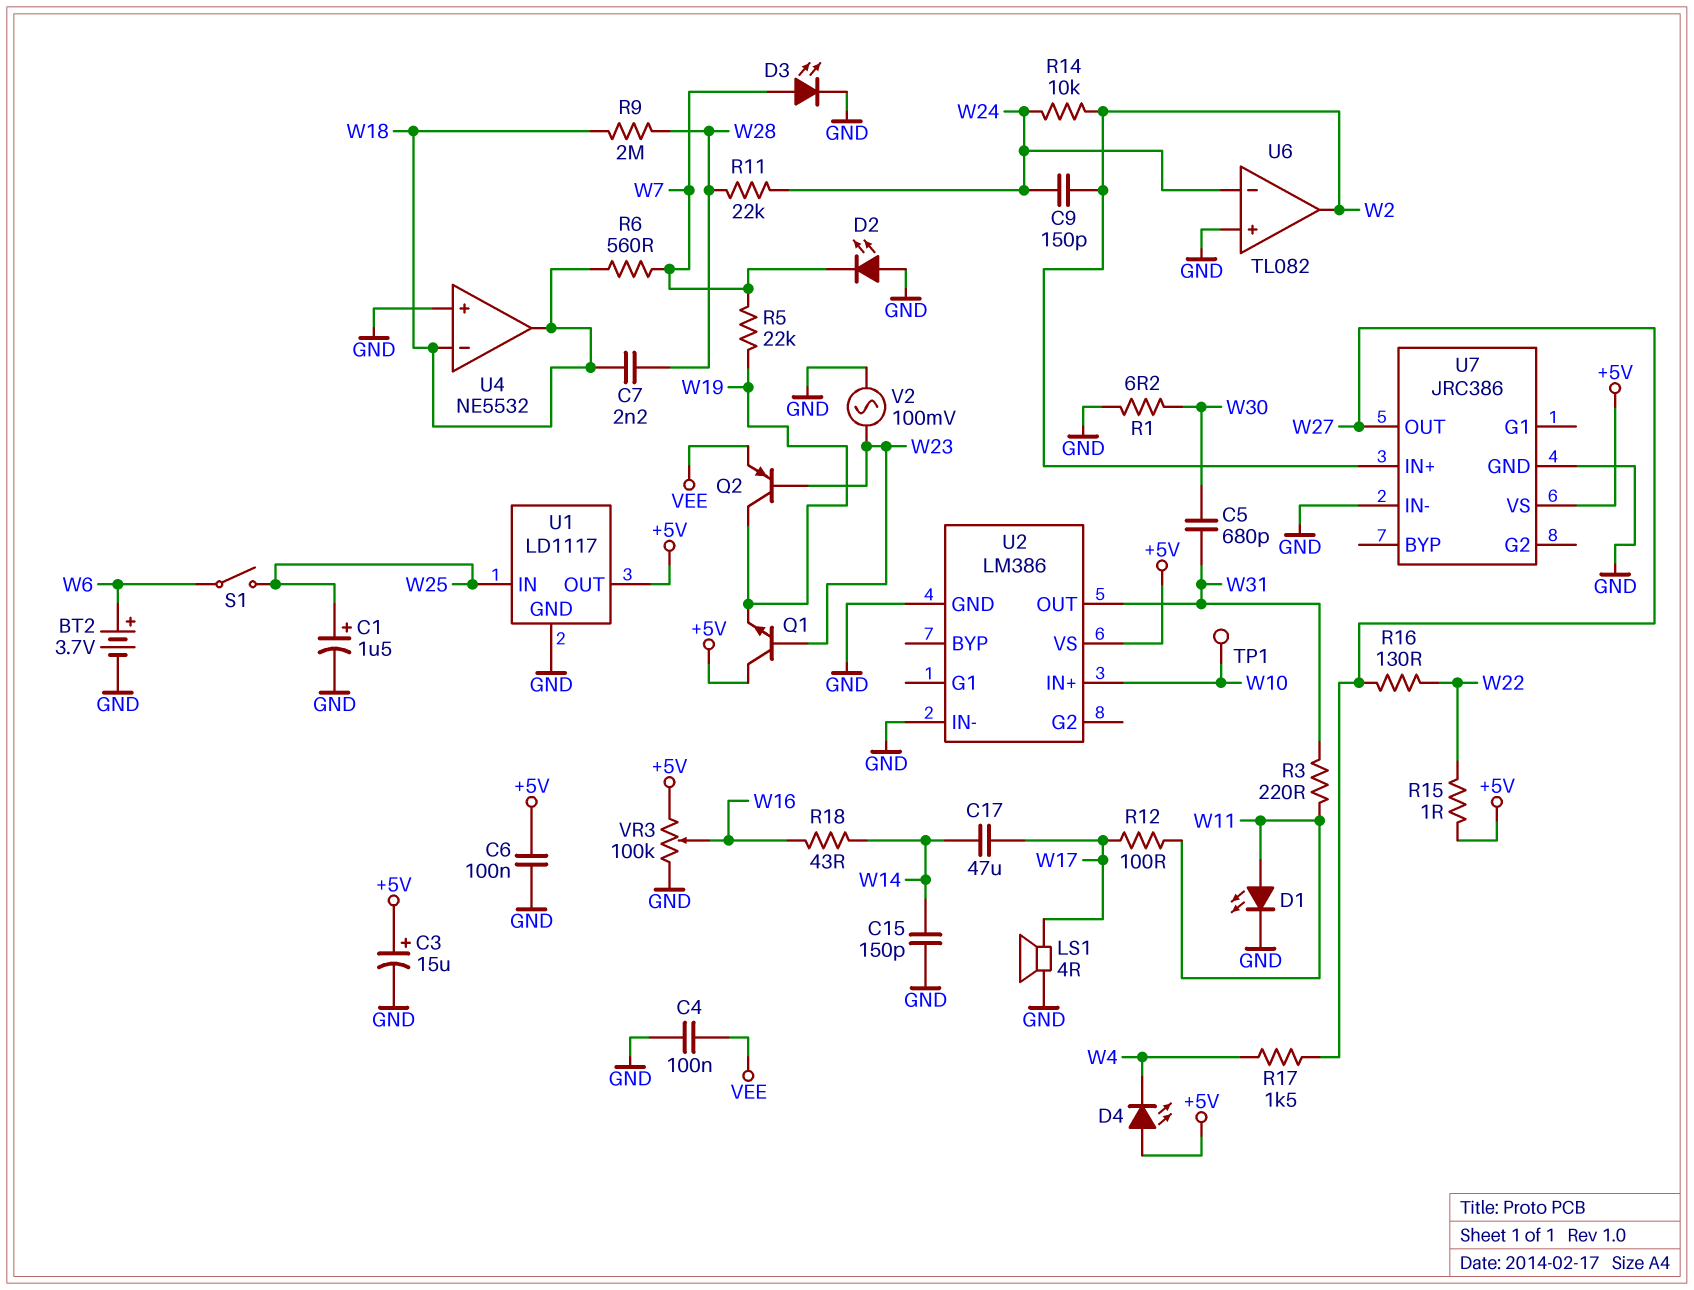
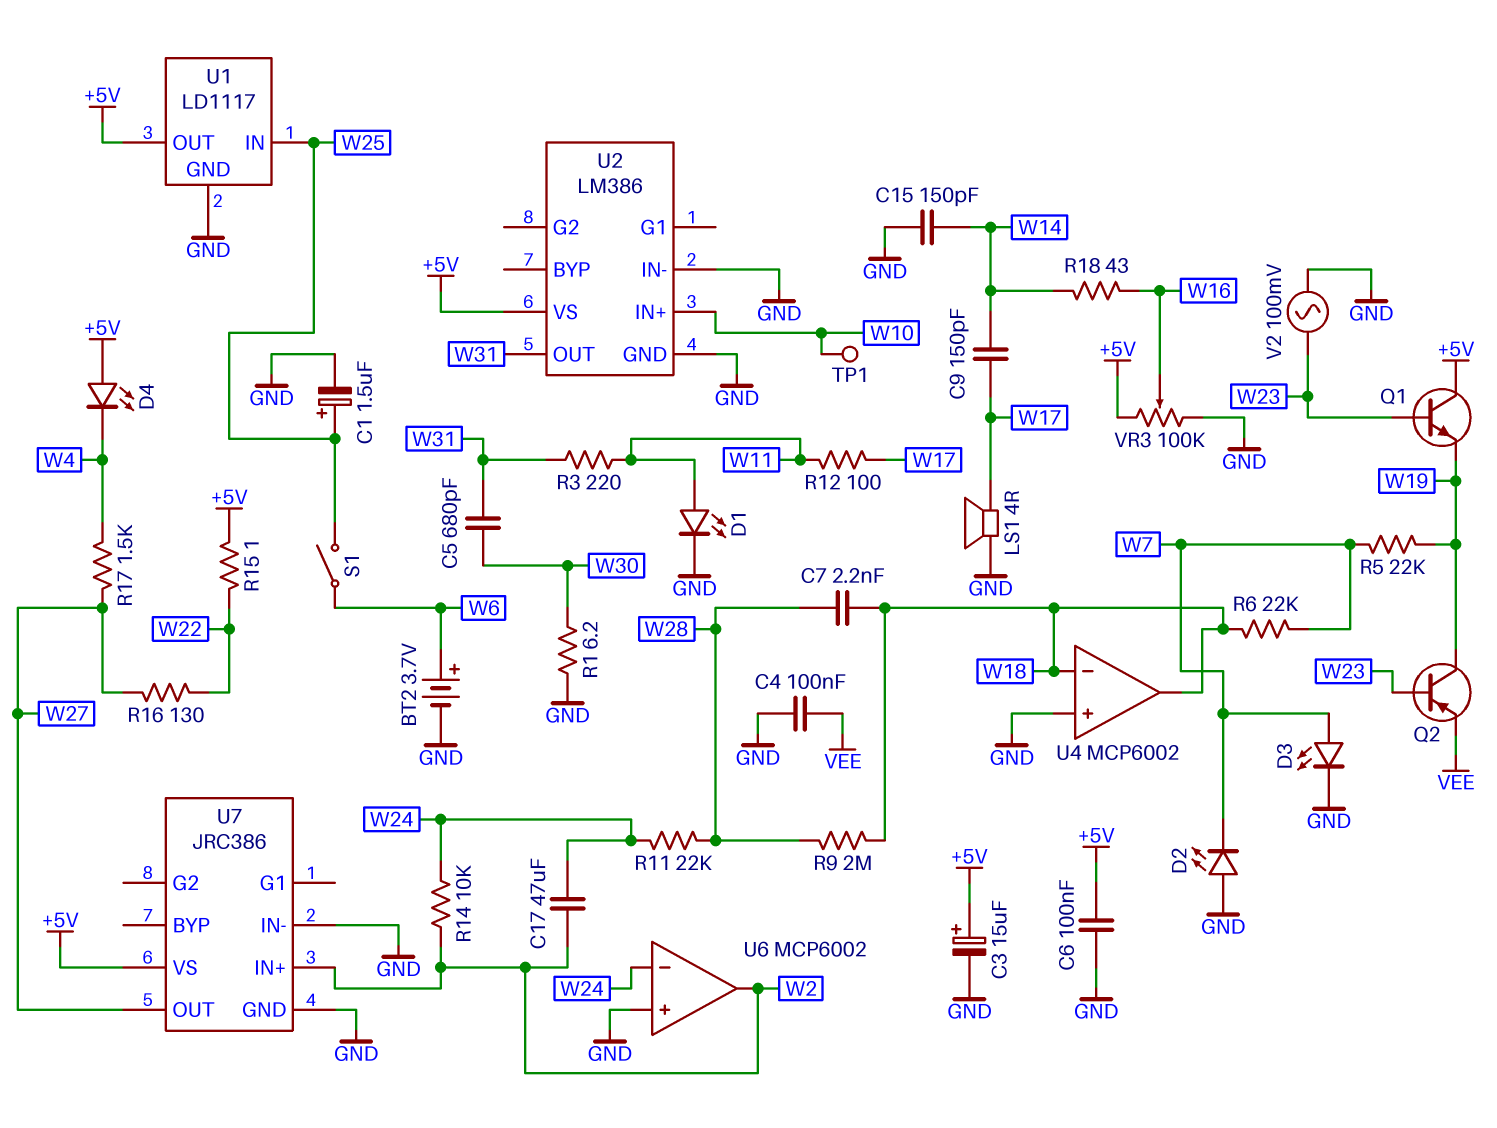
C9: 150pF (W2, W24) -> 150pF (W14, W17)
C17: 47uF (W14, W17) -> 47uF (W2, W24)
R6: 560 (W7, W18) -> 22k (W7, W18)
U4: NE5532 -> MCP6002
U6: TL082 -> MCP6002

